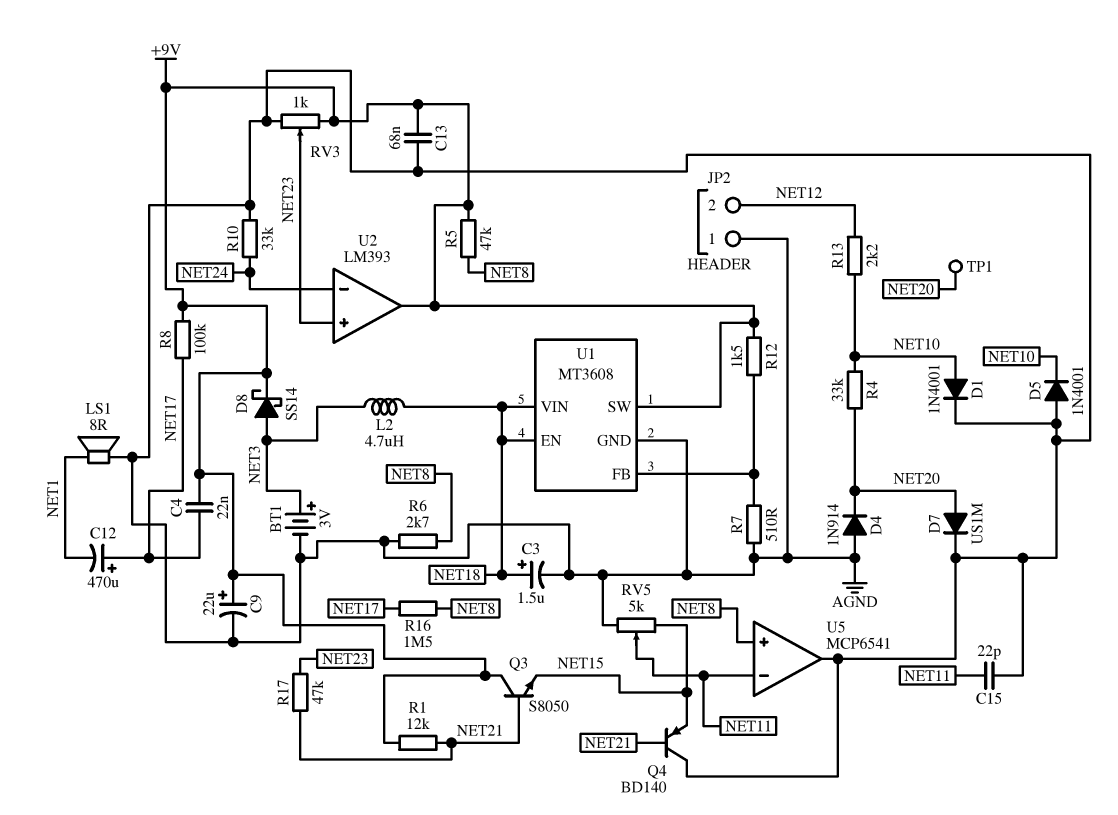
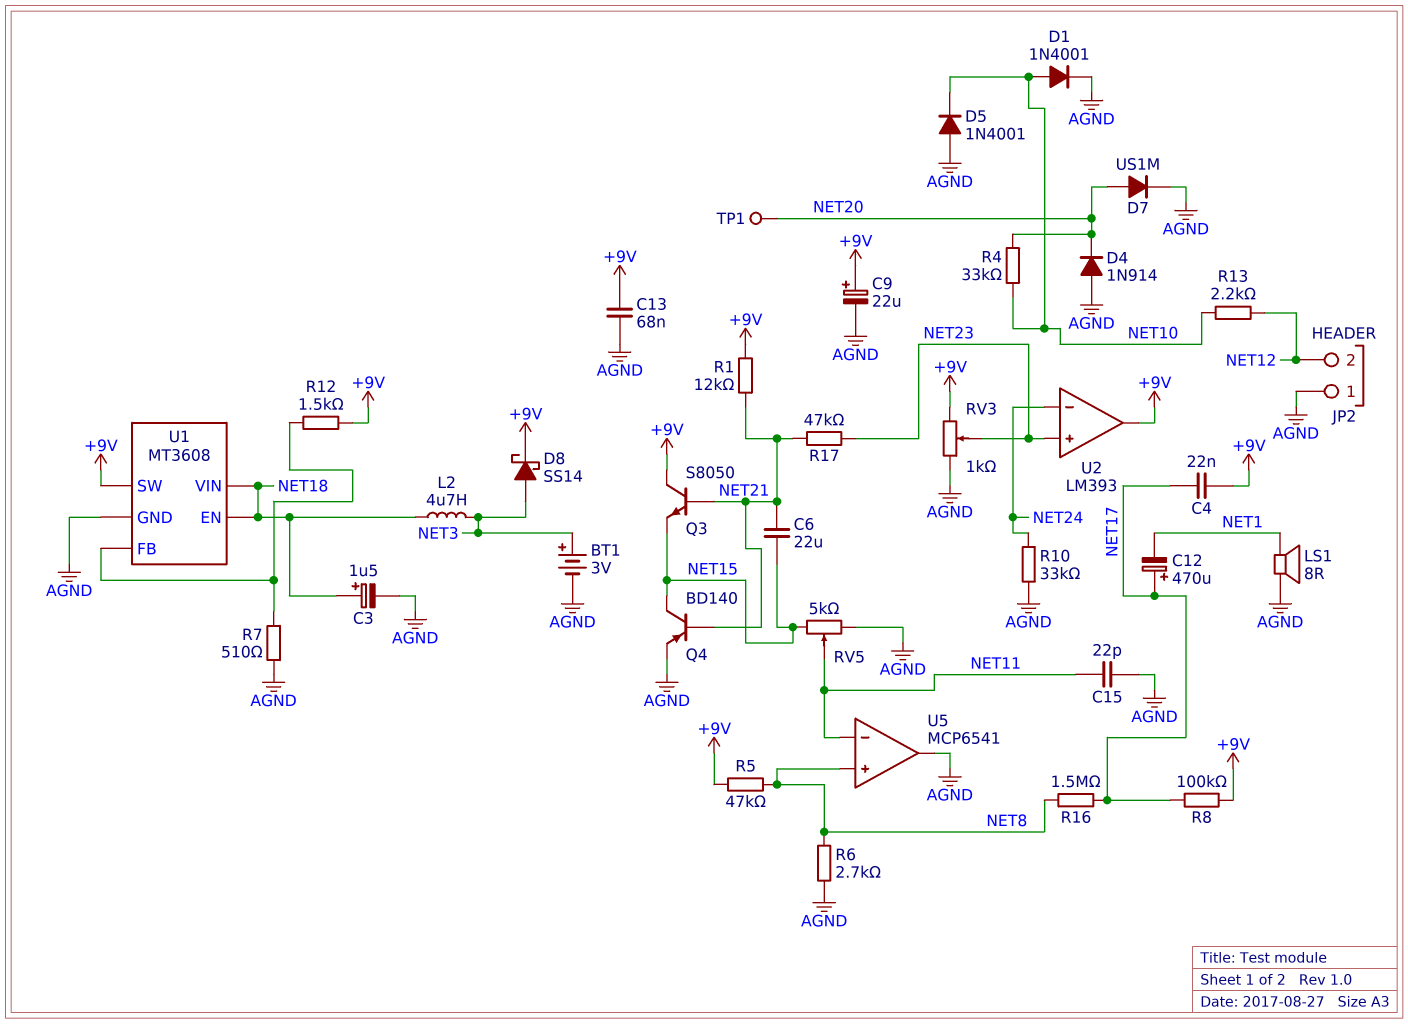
C6: none -> 22uF (NET15, NET21)
Q4: PNP BD140 (B NET21, C AGND, E NET15) -> PNP BD140 (B NET21, C NET15, E AGND)

